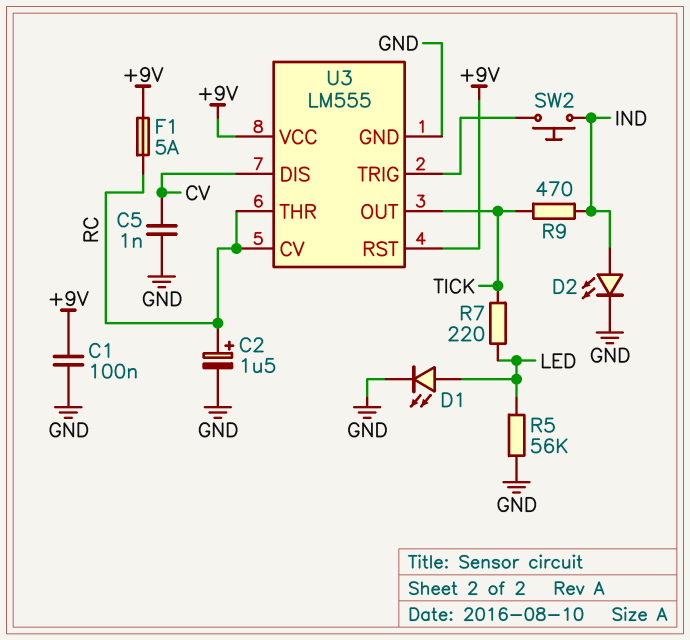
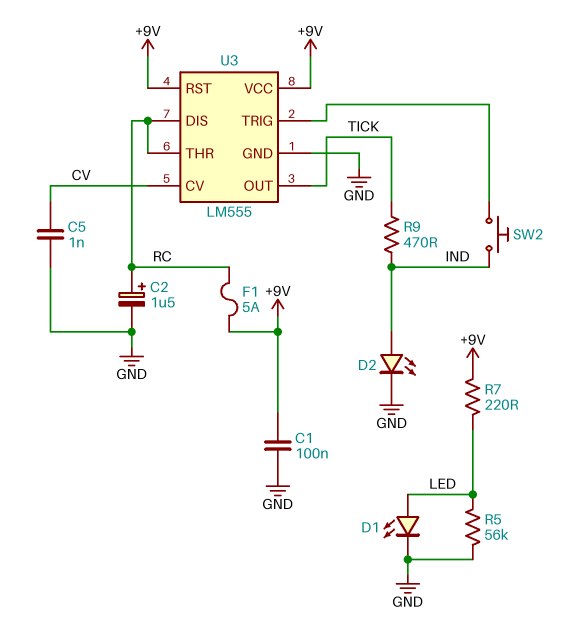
R7: 220 (LED, TICK) -> 220 (+9V, LED)
U3 pin CV: RC -> CV
U3 pin DIS: CV -> RC

